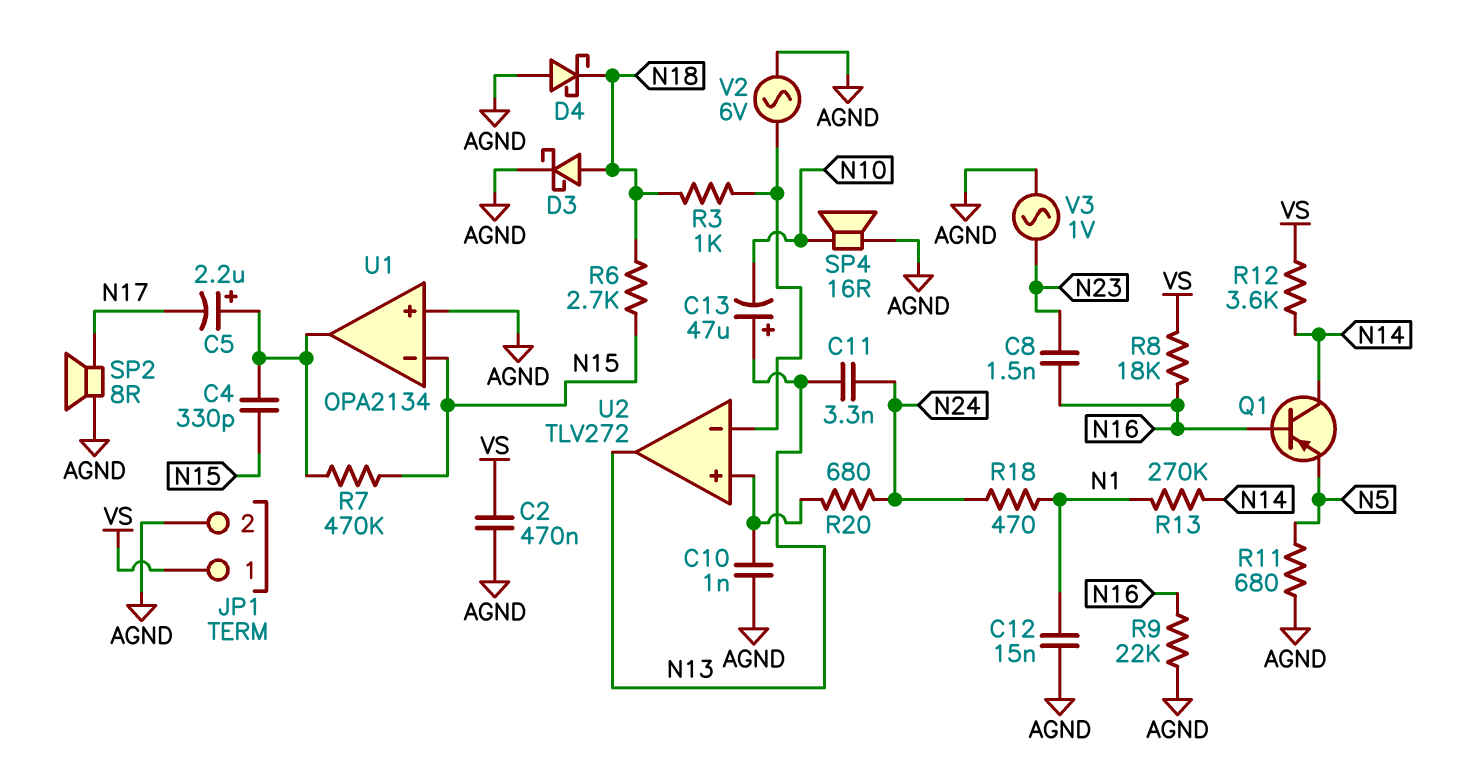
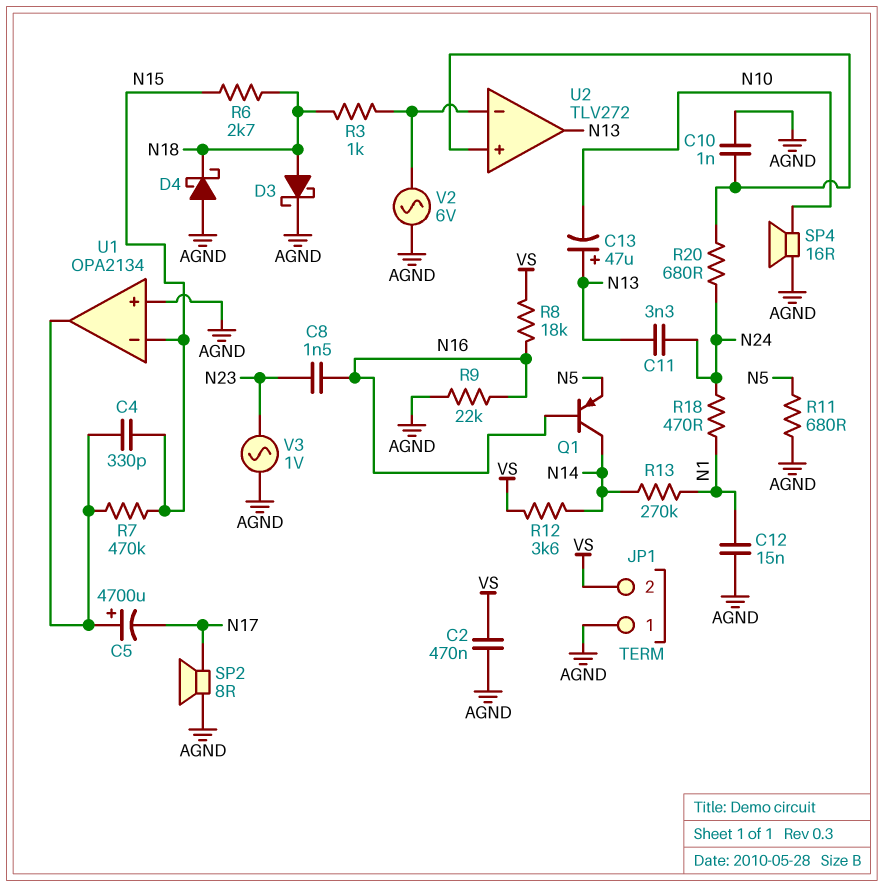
C5: 2.2uF (plus U1/out, minus N17) -> 4700uF (plus U1/out, minus N17)
JP1 pin 1: VS -> AGND
JP1 pin 2: AGND -> VS

